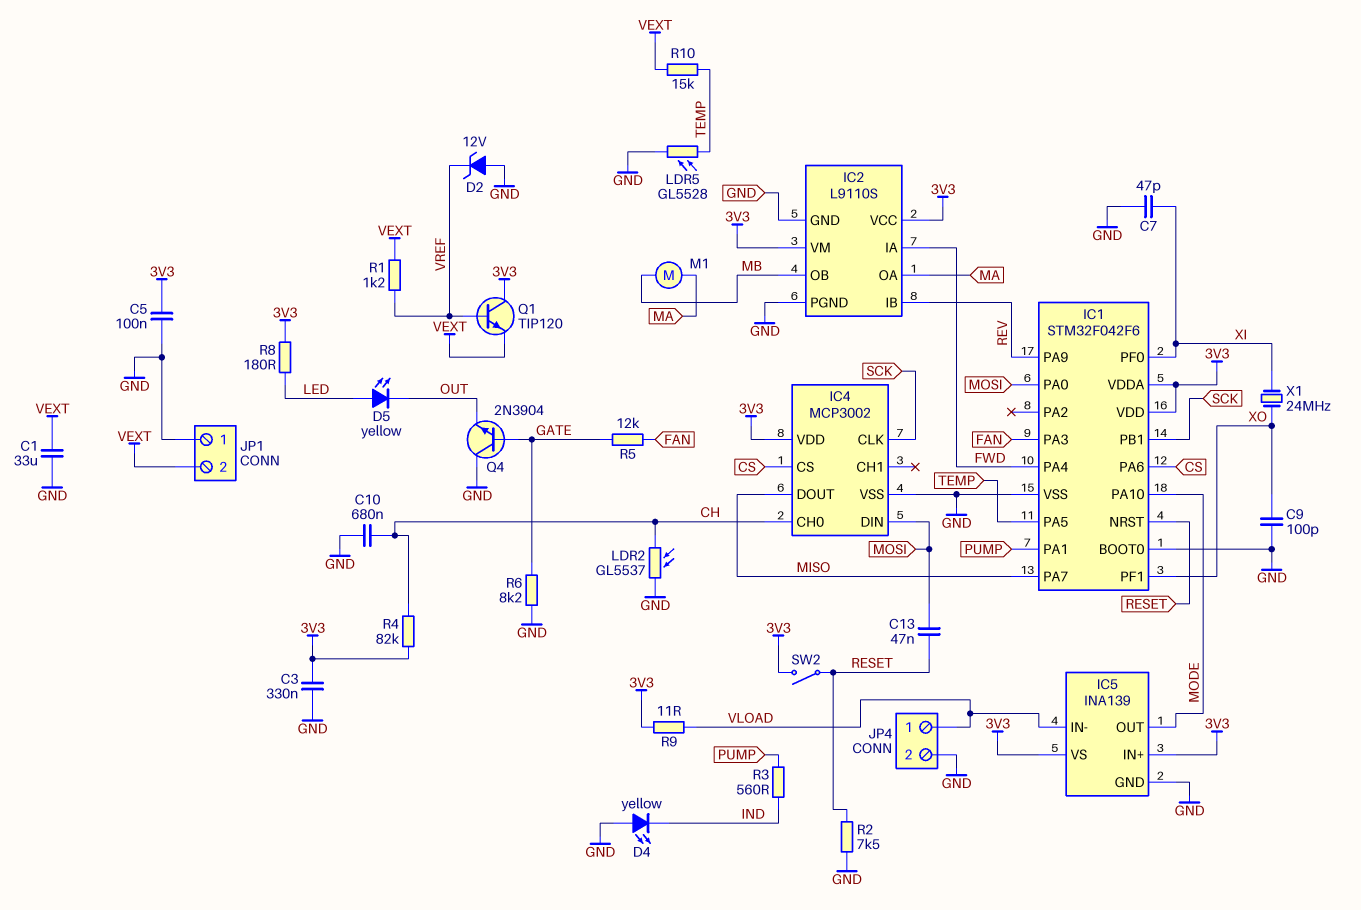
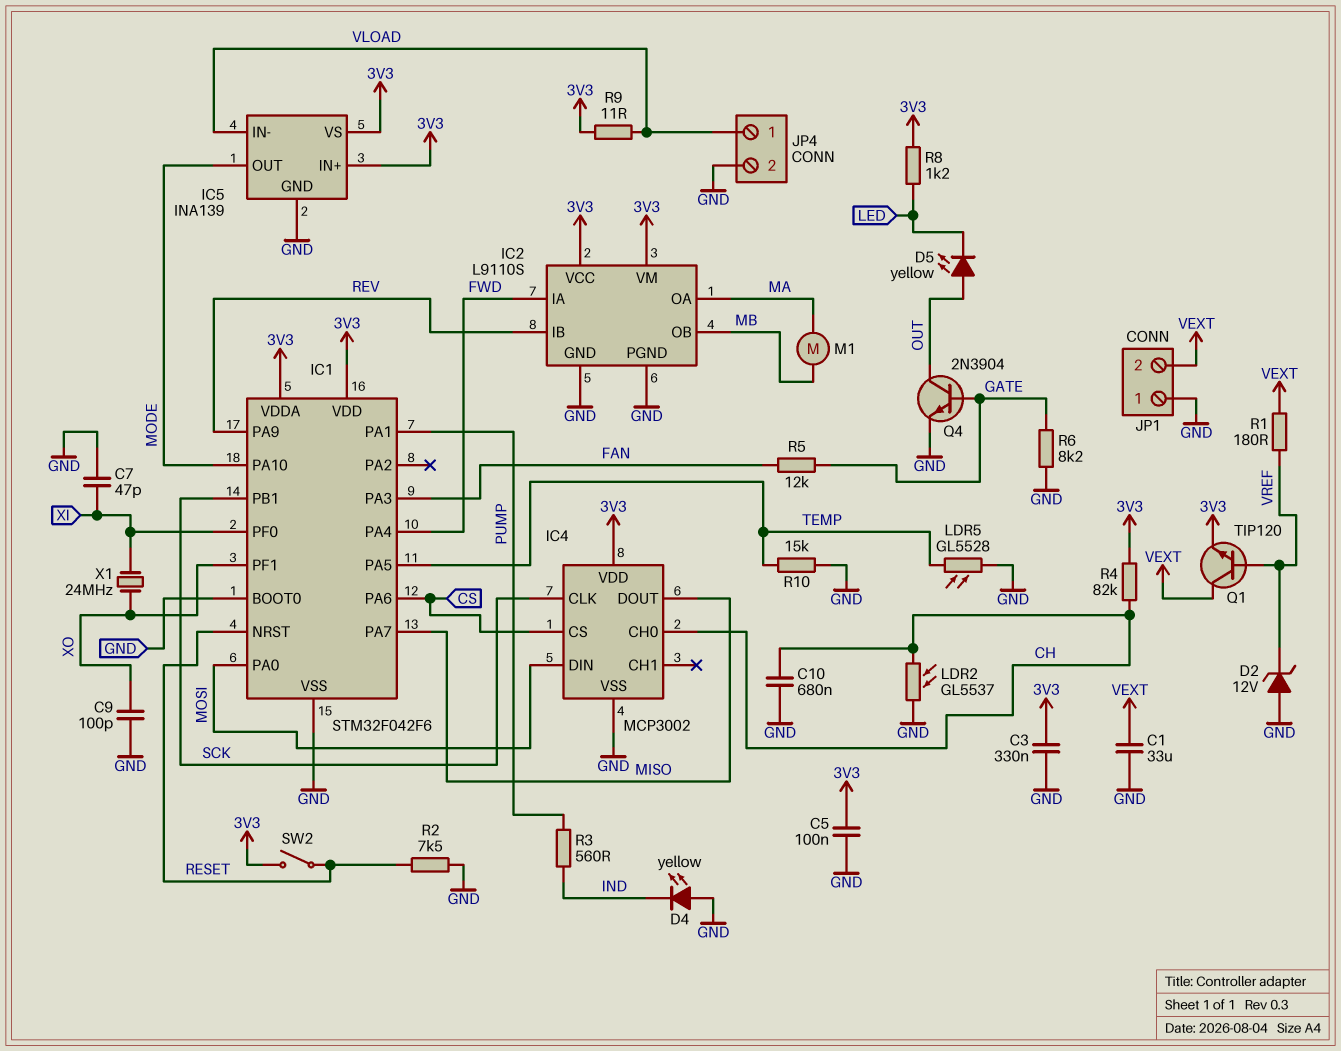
C13: 47nF (MOSI, RESET) -> none
D5: LED yellow (A LED, K OUT) -> LED yellow (A OUT, K LED)
Q1: NPN TIP120 (B VREF, C 3V3, E VEXT) -> NPN TIP120 (B VREF, C VEXT, E 3V3)
Q4: NPN 2N3904 (B GATE, C GND, E OUT) -> NPN 2N3904 (B GATE, C OUT, E GND)
R1: 1.2k (VEXT, VREF) -> 180 (VEXT, VREF)
R8: 180 (3V3, LED) -> 1.2k (3V3, LED)
R10: 15k (TEMP, VEXT) -> 15k (GND, TEMP)

